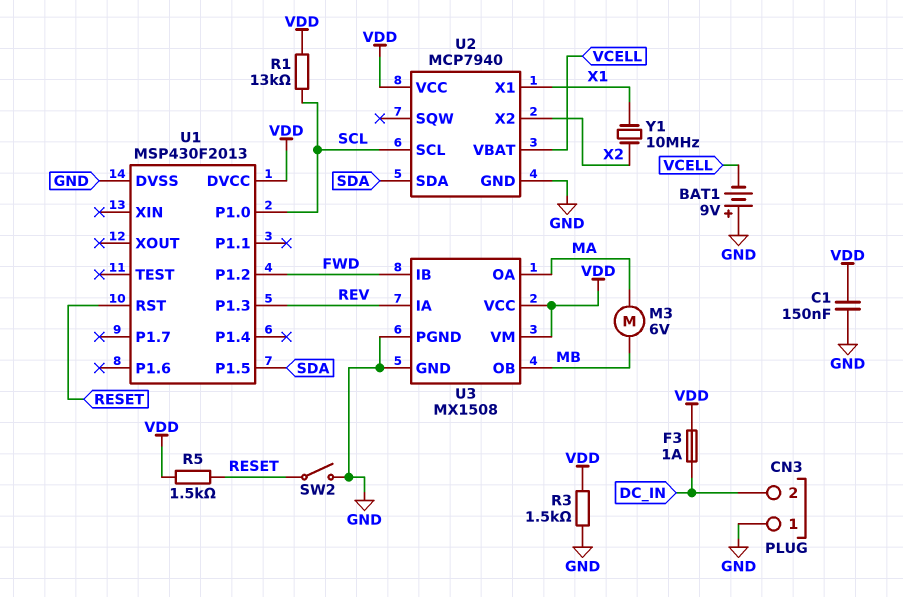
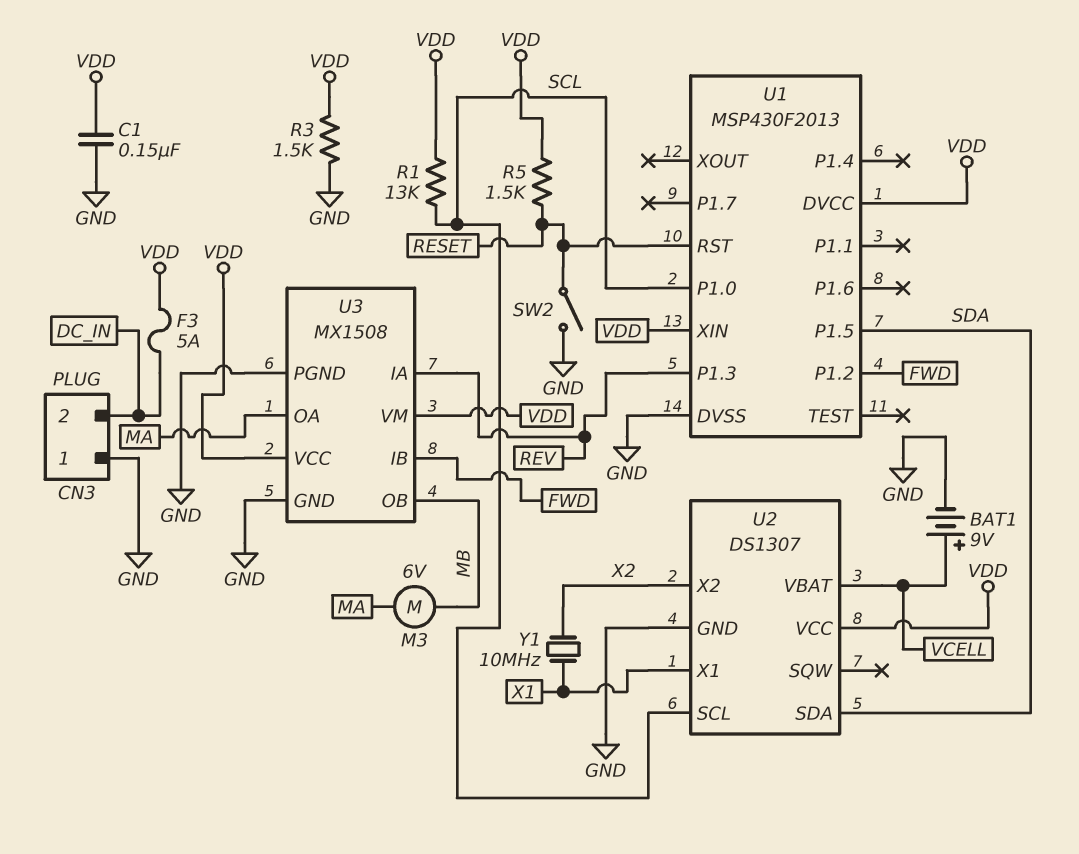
BAT1: 9V (plus GND, minus VCELL) -> 9V (plus VCELL, minus GND)
F3: 1A (DC_IN, VDD) -> 5A (DC_IN, VDD)
U1 pin XIN: none -> VDD
U2: MCP7940 -> DS1307

